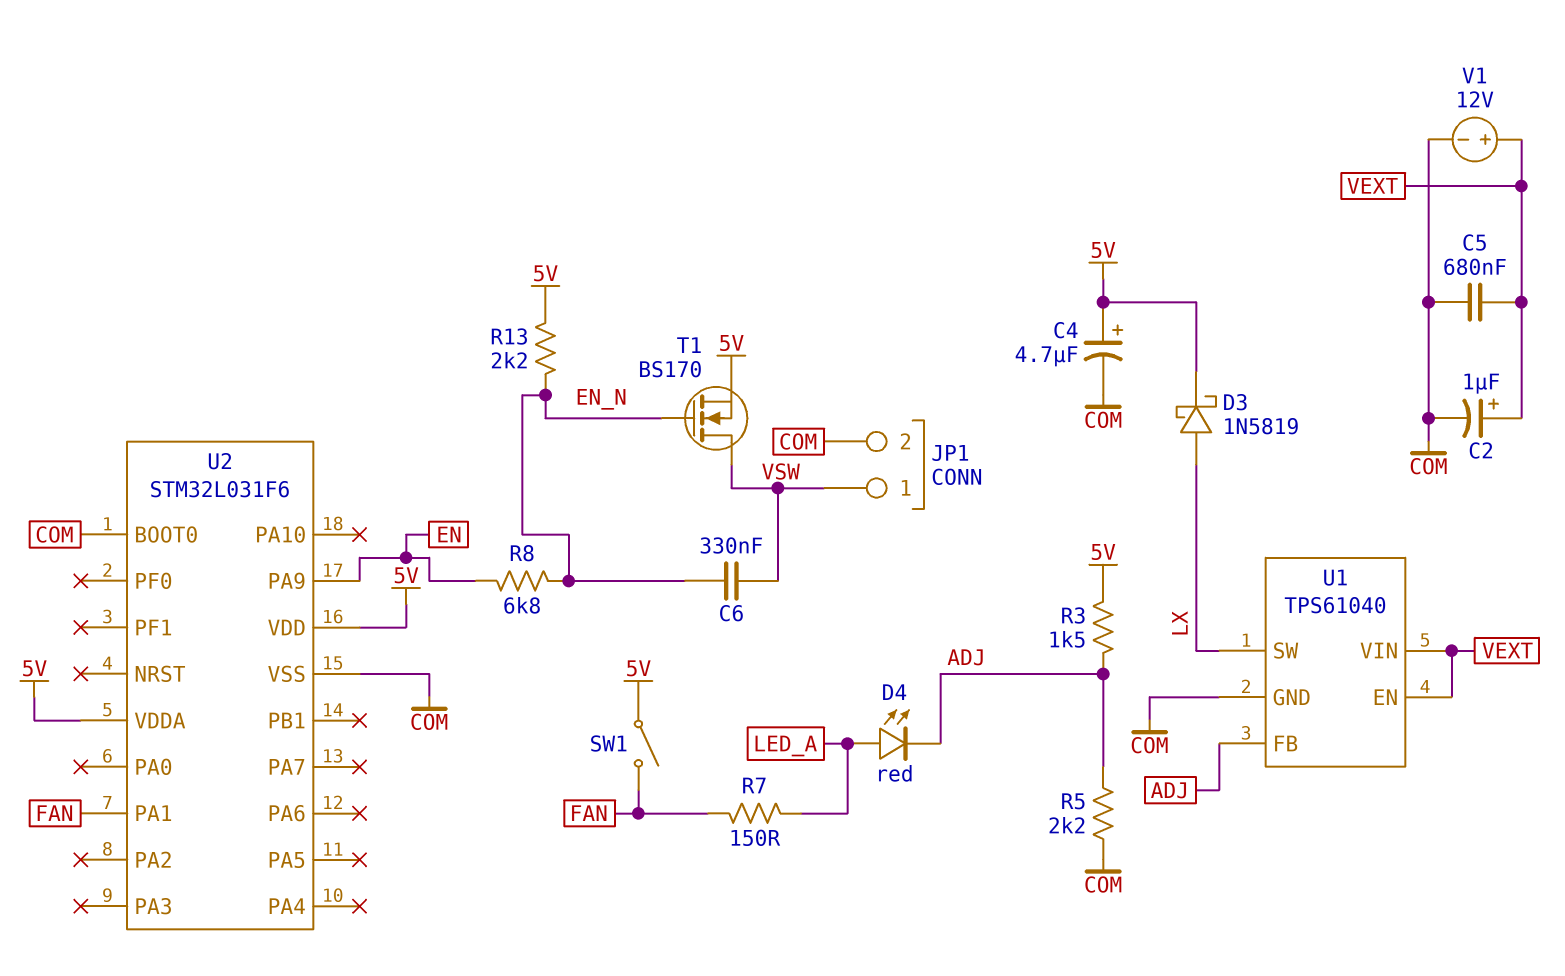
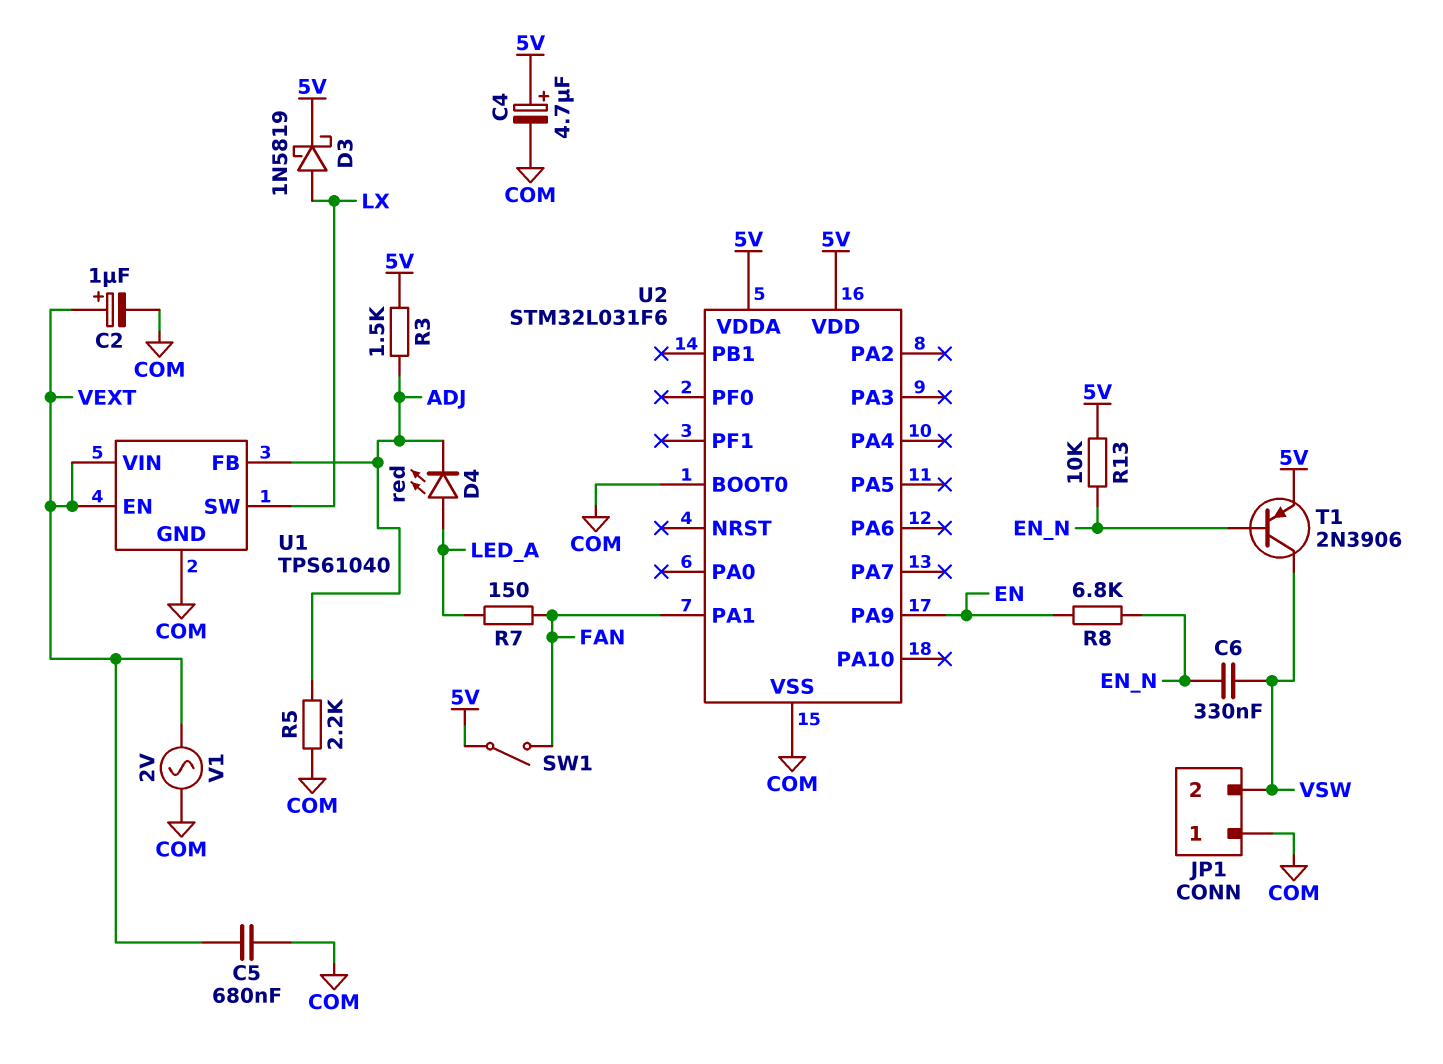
JP1 pin 1: VSW -> COM
JP1 pin 2: COM -> VSW
R13: 2.2k (5V, EN_N) -> 10k (5V, EN_N)
T1: NMOS BS170 (G EN_N, D VSW, S 5V) -> PNP 2N3906 (B EN_N, C VSW, E 5V)
V1: 12V (plus VEXT, minus COM) -> AC 2V (COM, VEXT)

